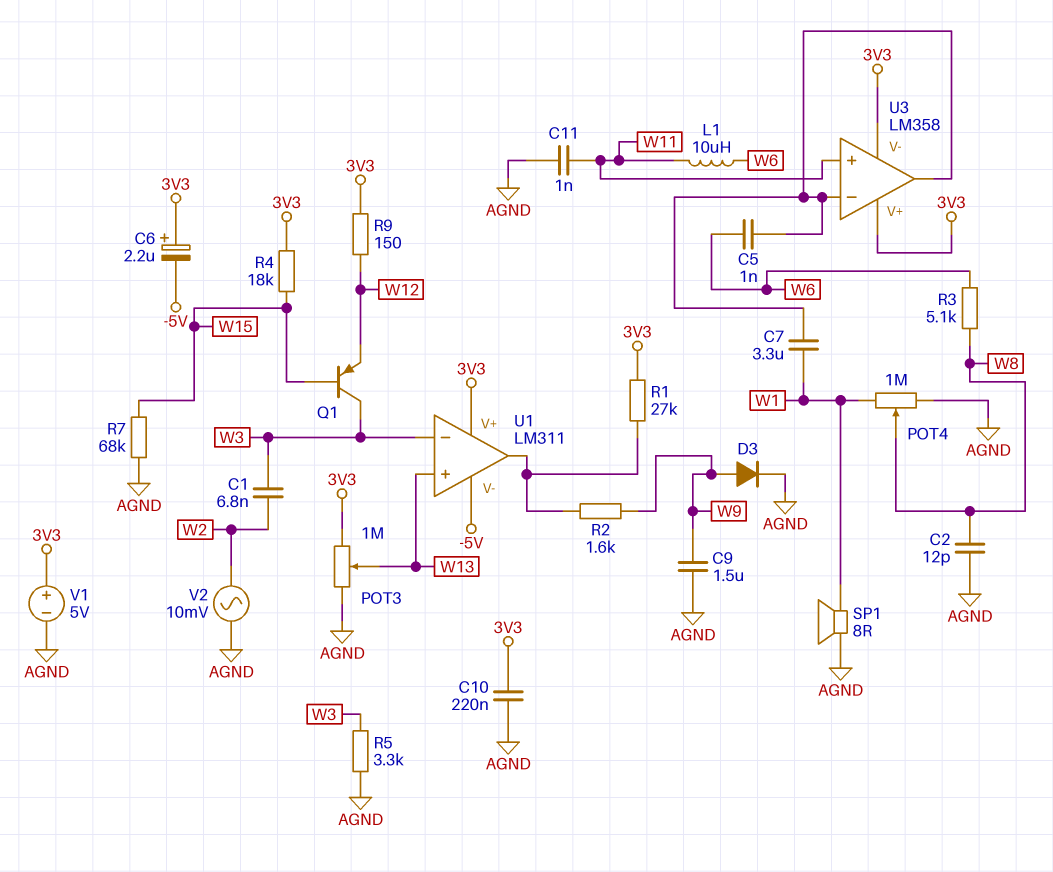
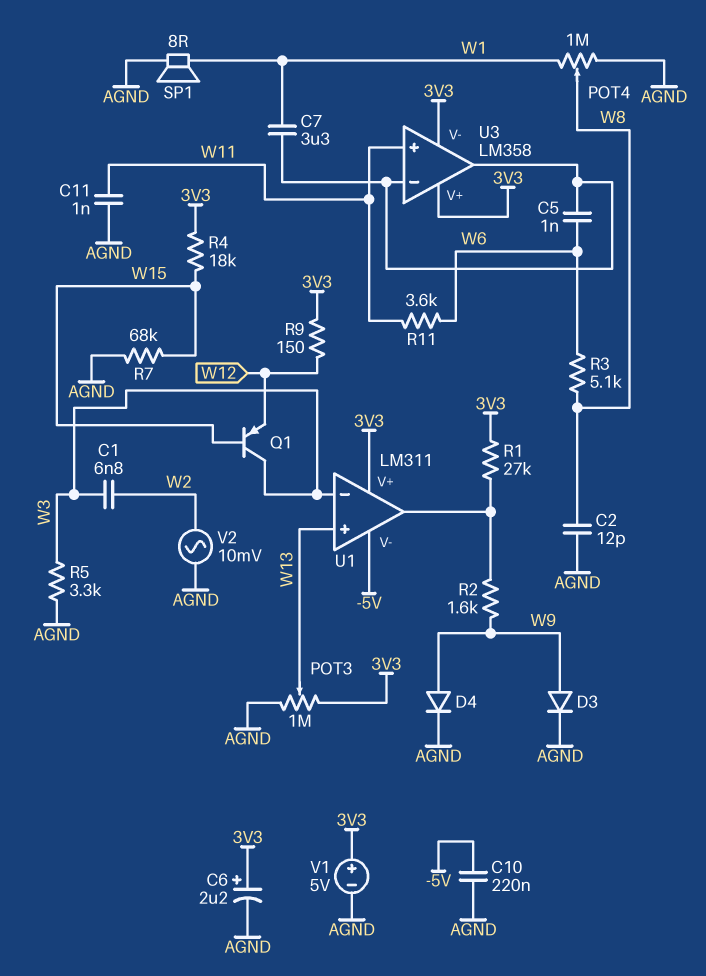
C6: 2.2uF (plus 3V3, minus -5V) -> 2.2uF (plus 3V3, minus AGND)
C9: 1.5uF (AGND, W9) -> none
C10: 220nF (3V3, AGND) -> 220nF (-5V, AGND)
D4: none -> diode (A W9, K AGND)
L1: 10uH (W6, W11) -> none
R11: none -> 3.6k (W6, W11)

